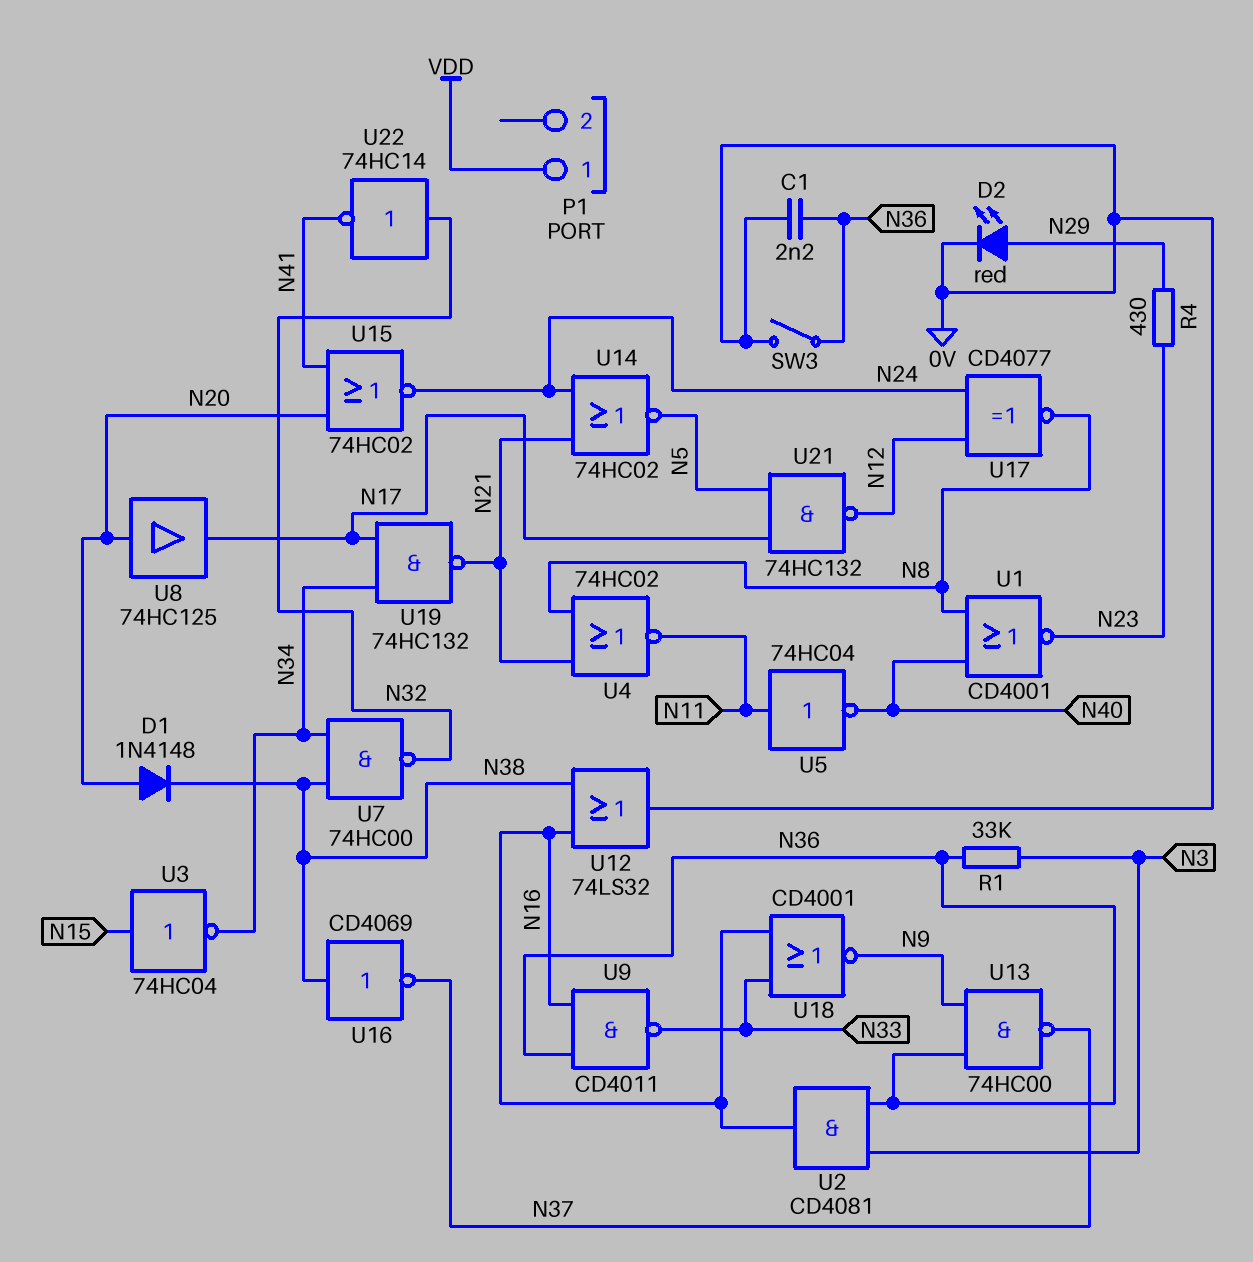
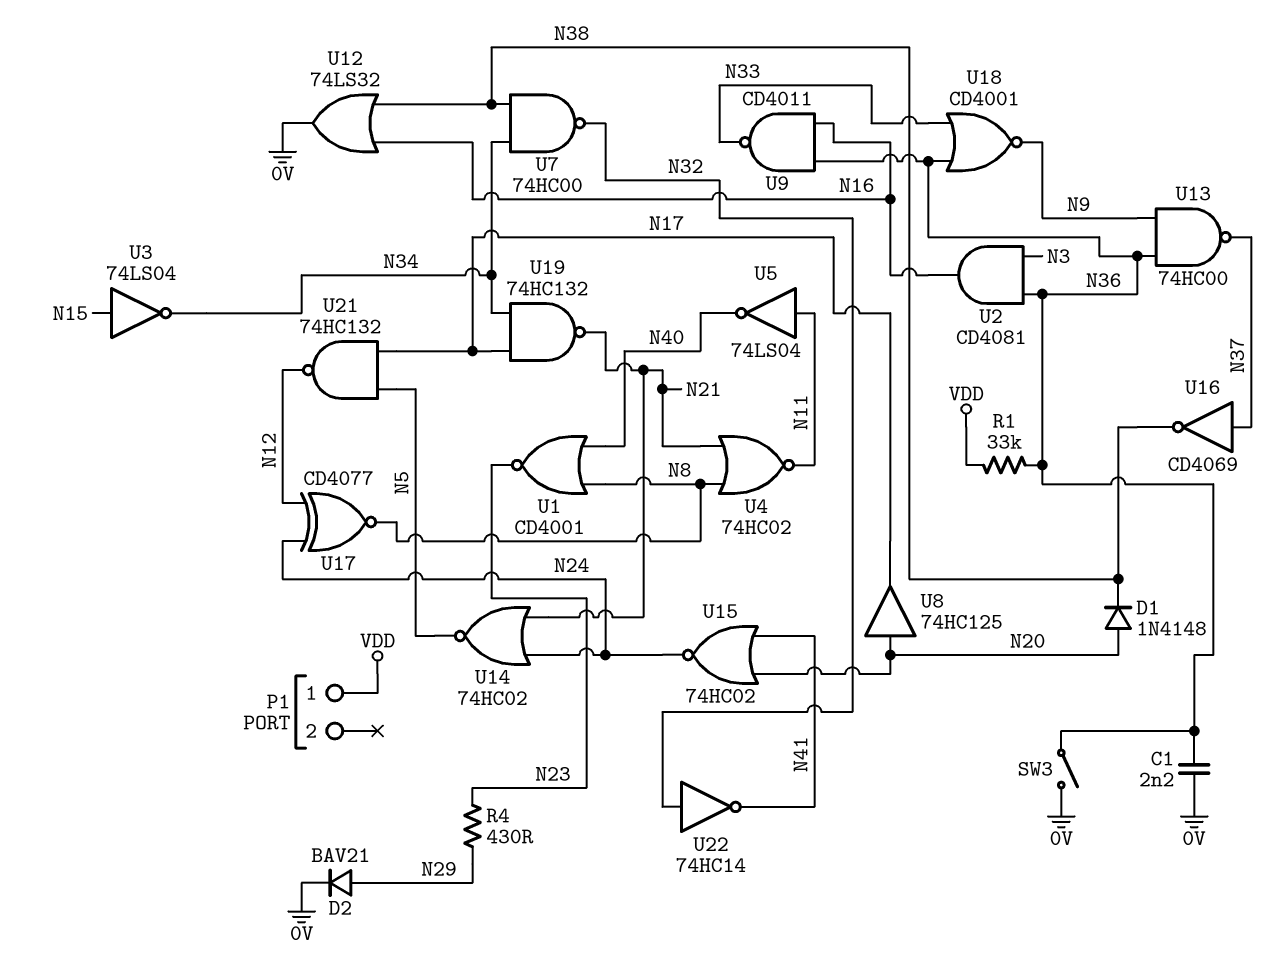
D2: LED red (A N29, K 0V) -> diode BAV21 (A N29, K 0V)
R1: 33k (N3, N36) -> 33k (N36, VDD)
U3: NOT 74HC04 (in N15, out N34) -> NOT 74LS04 (in N15, out N34)
U5: NOT 74HC04 (in N11, out N40) -> NOT 74LS04 (in N11, out N40)
U16: NOT CD4069 (in N38, out N37) -> NOT CD4069 (in N37, out N38)
U18: NOR CD4001 (in N16, in N33, out N9) -> NOR CD4001 (in N33, in N36, out N9)

